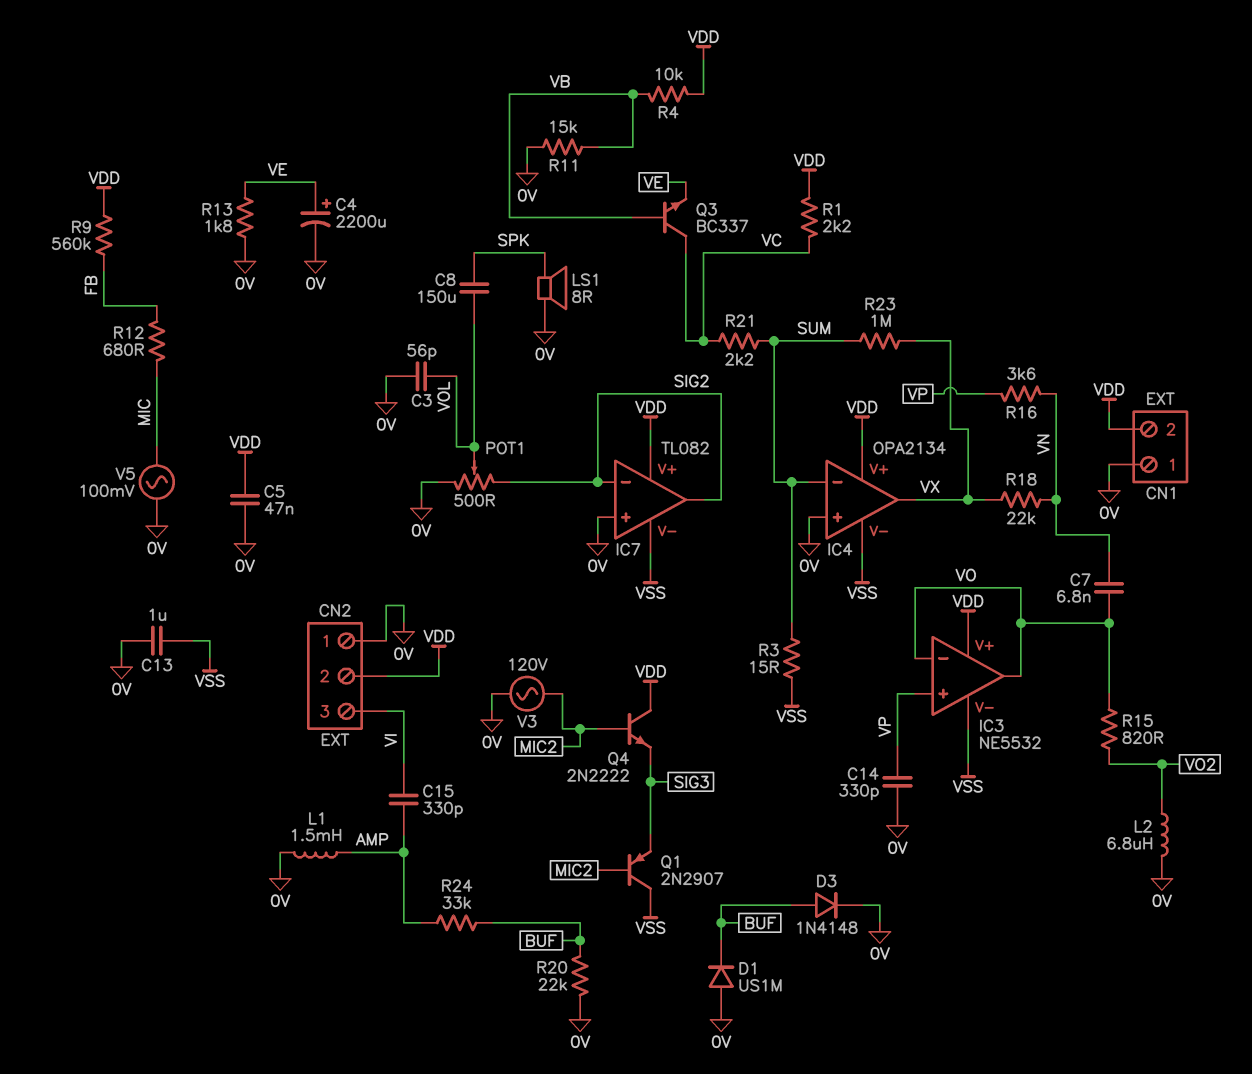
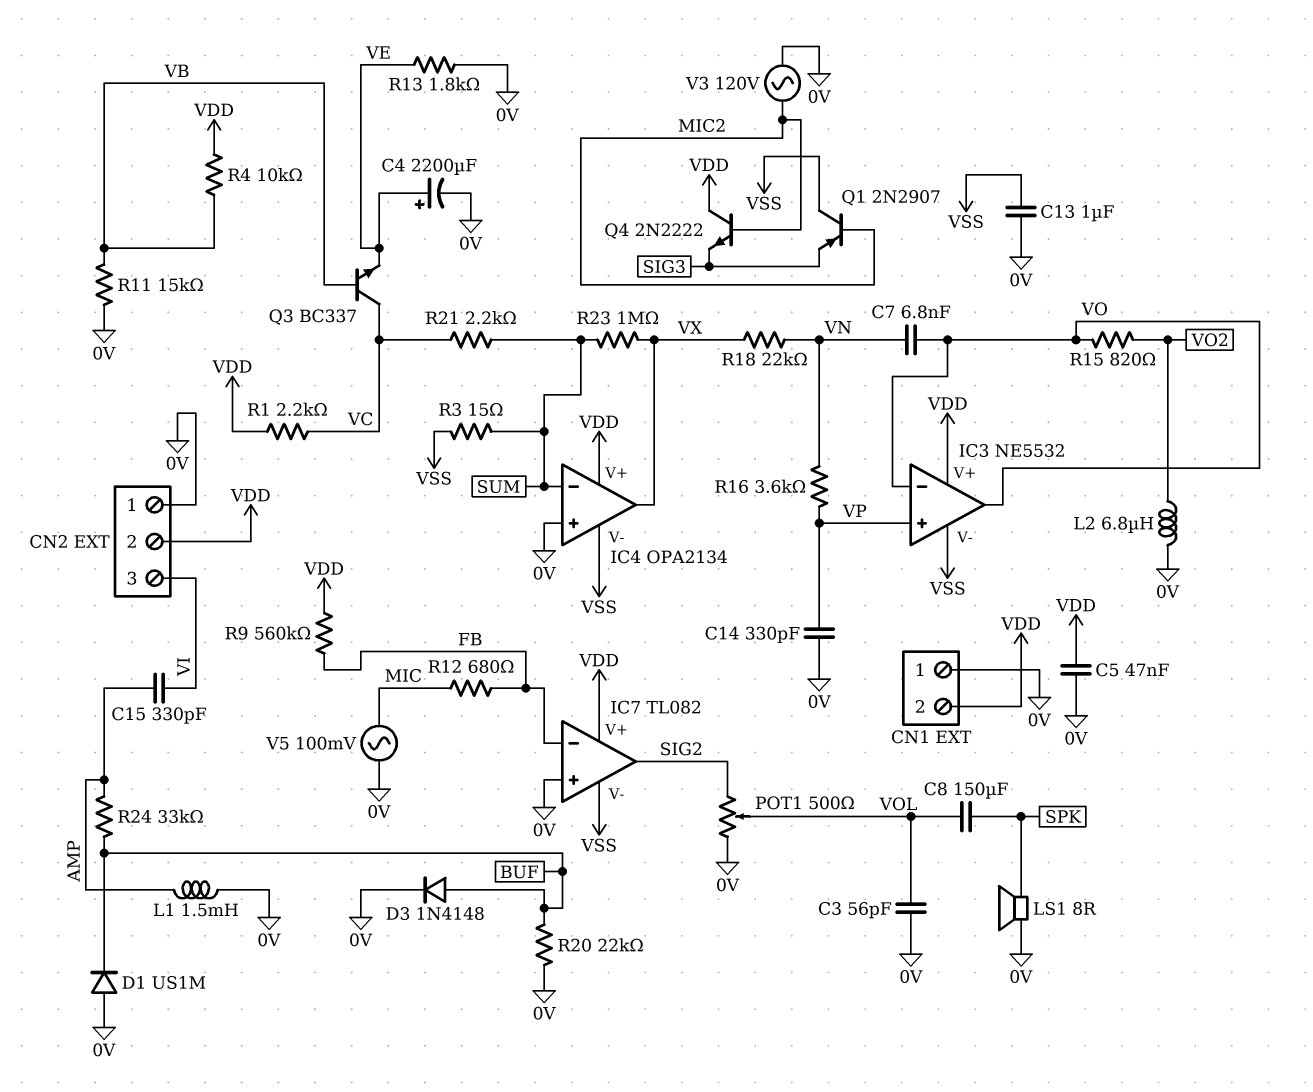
IC7 pin in-: SIG2 -> FB

